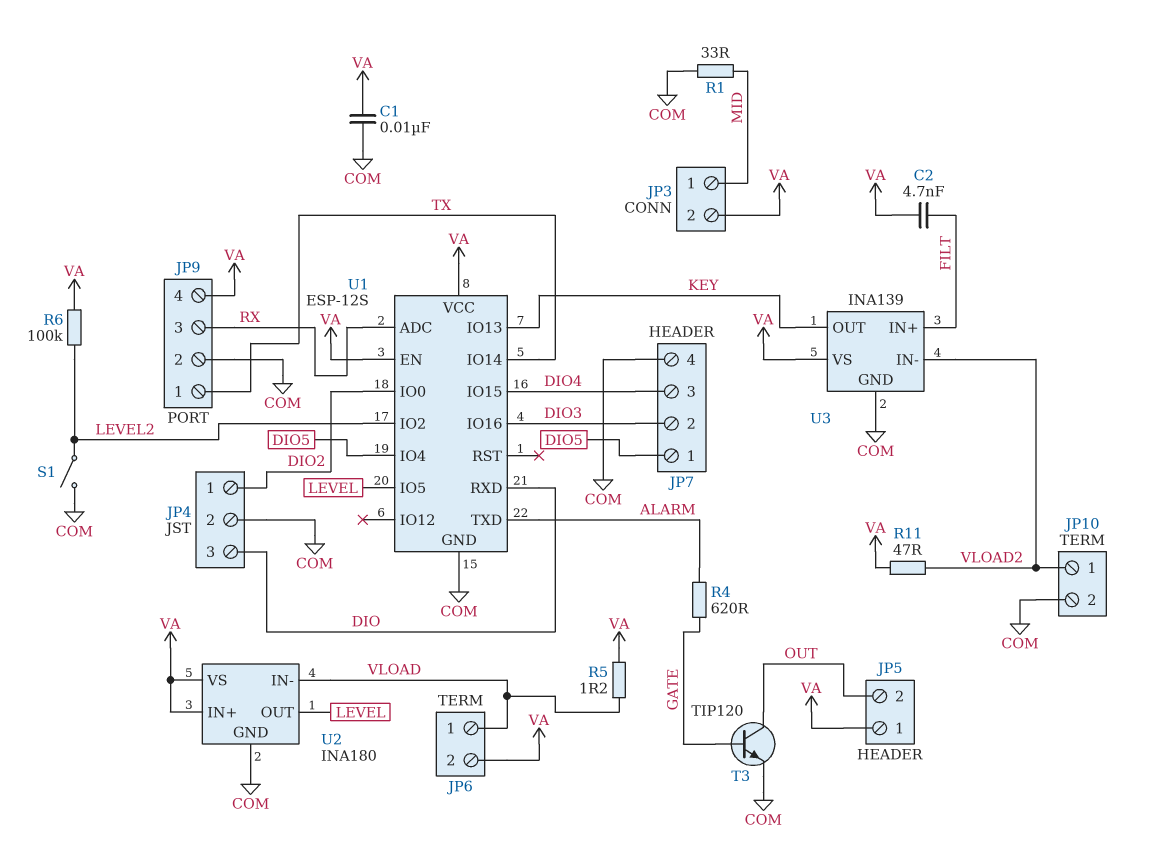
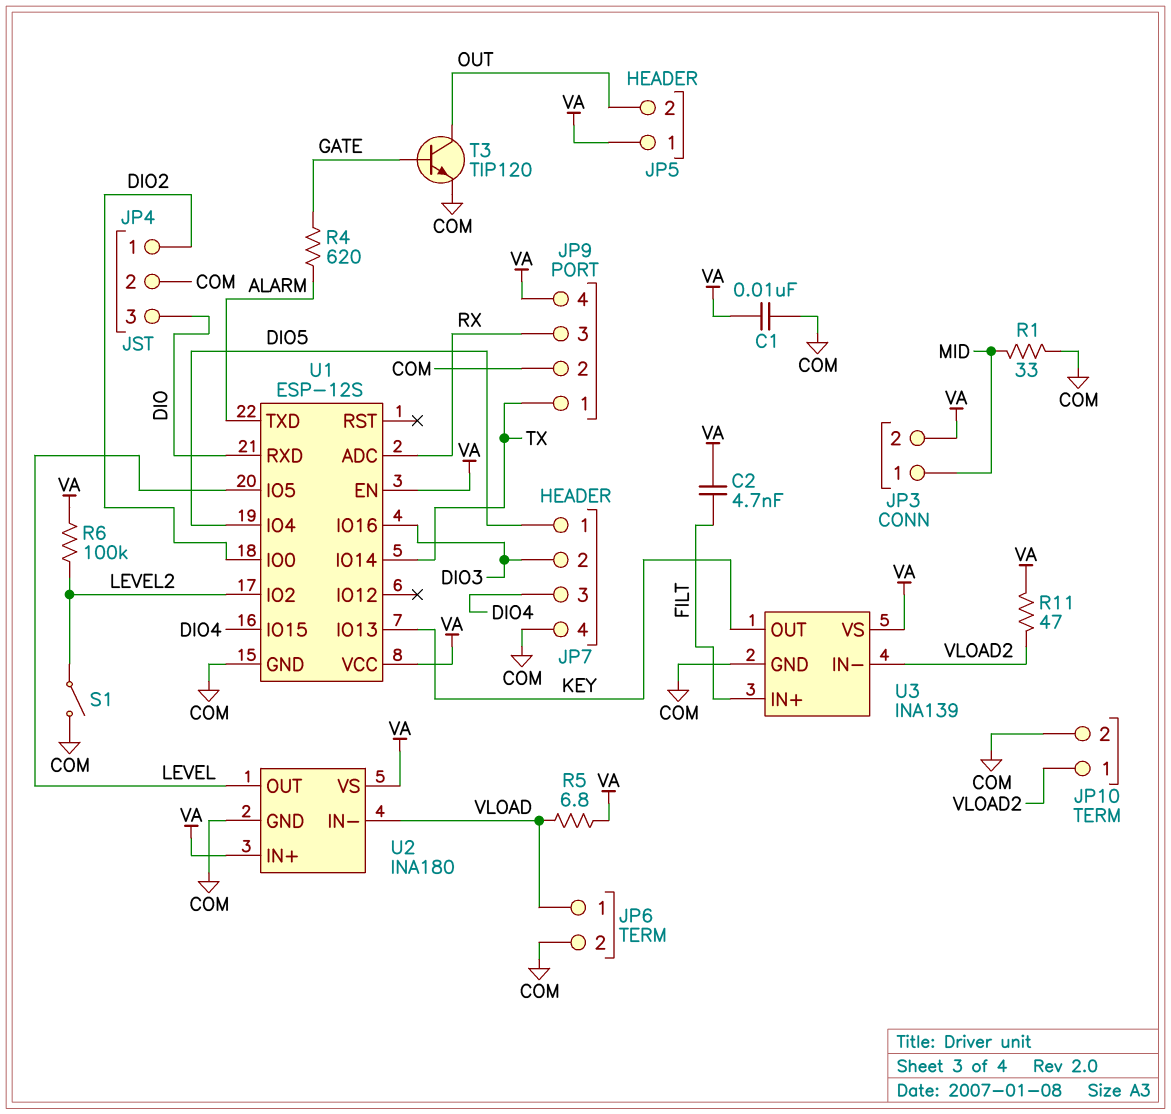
JP6 pin 2: VA -> COM
R5: 1.2 (VA, VLOAD) -> 6.8 (VA, VLOAD)

